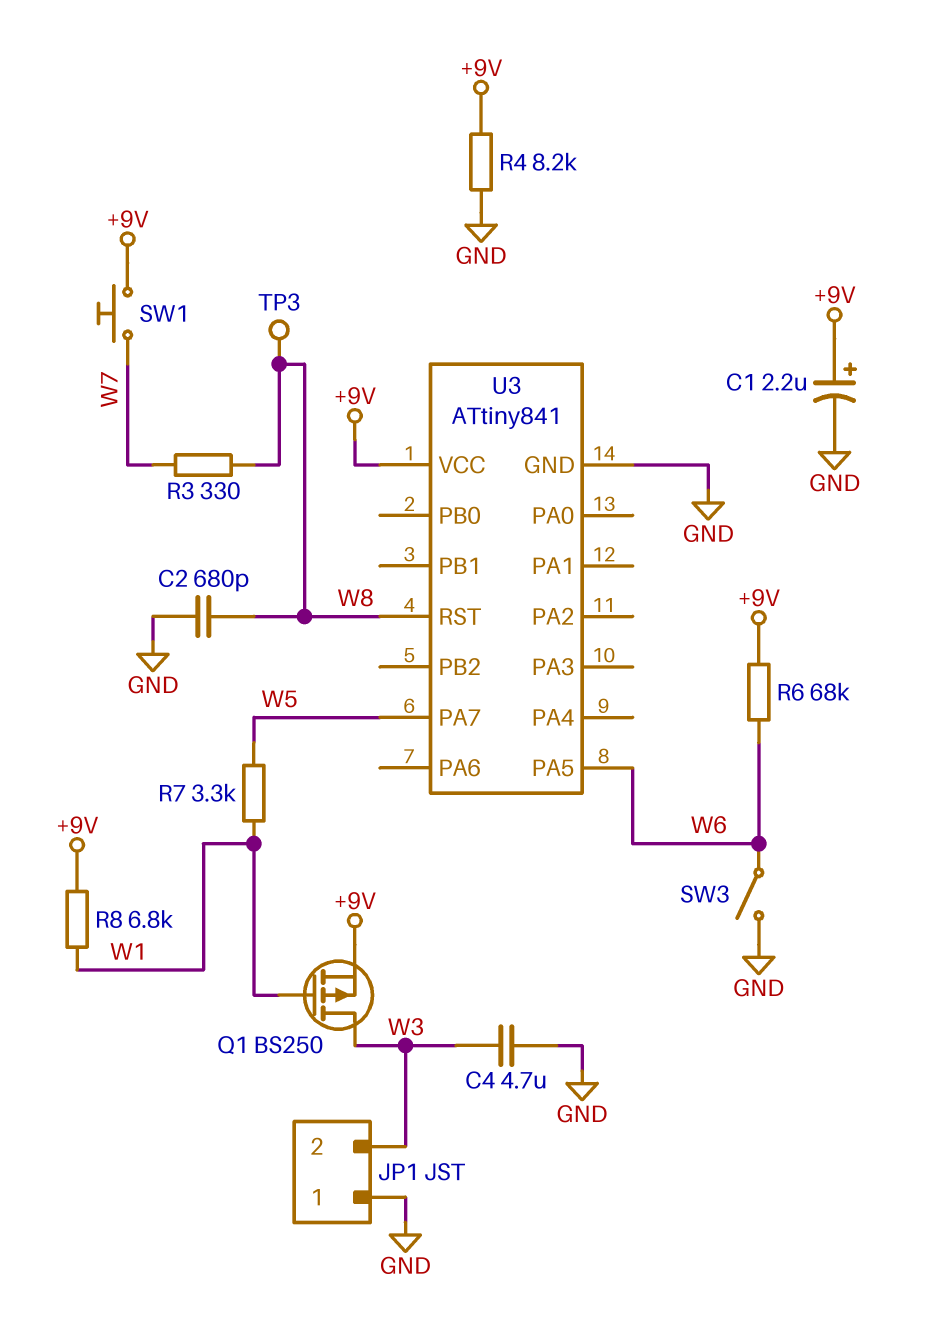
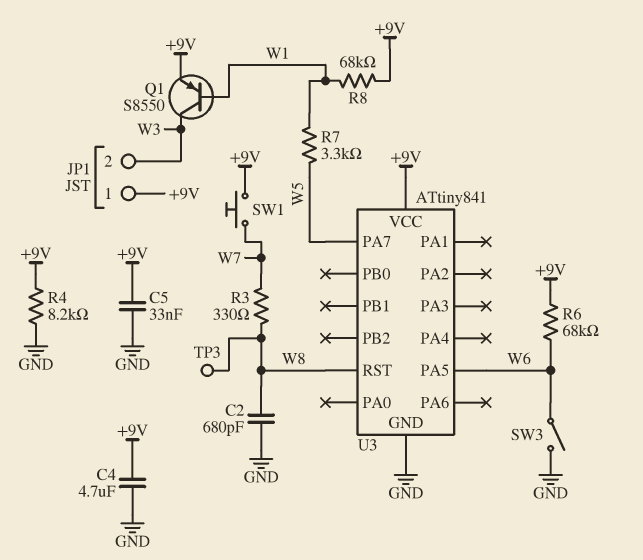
C1: 2.2uF (plus +9V, minus GND) -> none
C4: 4.7uF (GND, W3) -> 4.7uF (+9V, GND)
C5: none -> 33nF (+9V, GND)
JP1 pin 1: GND -> +9V
Q1: PMOS BS250 (G W1, D W3, S +9V) -> PNP S8550 (B W1, C W3, E +9V)
R8: 6.8k (+9V, W1) -> 68k (+9V, W1)

